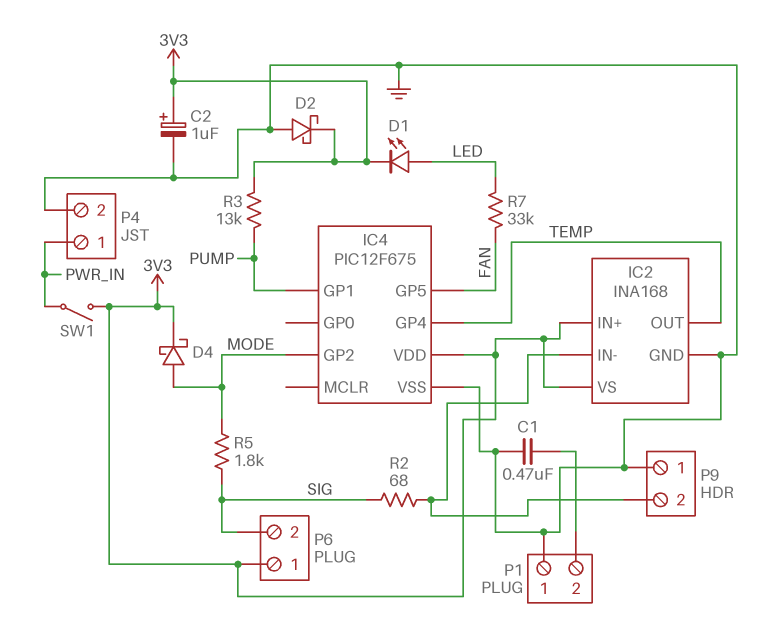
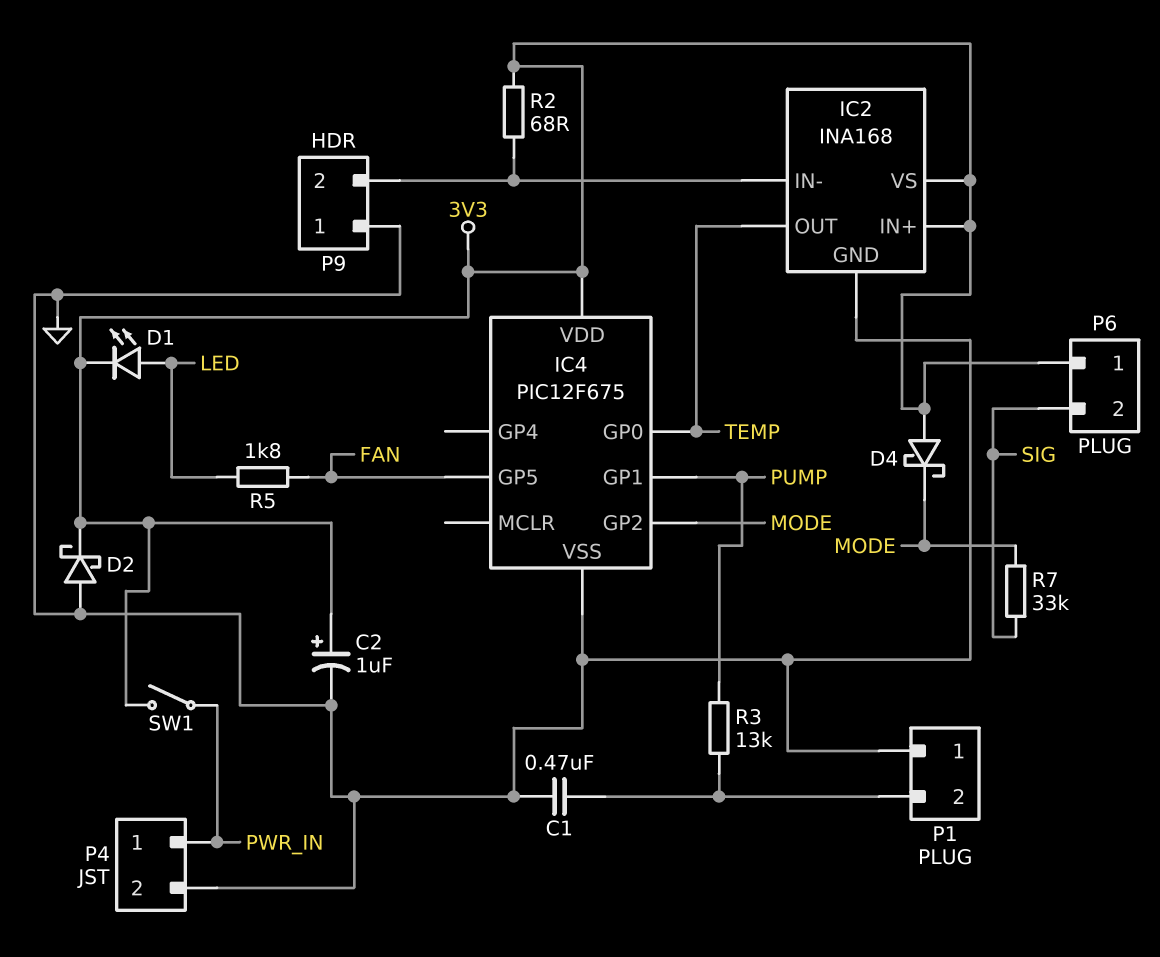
D4: schottky (A MODE, K 3V3) -> schottky (A 3V3, K MODE)
IC4 pin GP0: none -> TEMP
IC4 pin GP4: TEMP -> none
R2: 68 (IC2/IN-, SIG) -> 68 (3V3, IC2/IN-)
R3: 13k (3V3, PUMP) -> 13k (P1/2, PUMP)
R5: 1.8k (MODE, SIG) -> 1.8k (FAN, LED)
R7: 33k (FAN, LED) -> 33k (MODE, SIG)

